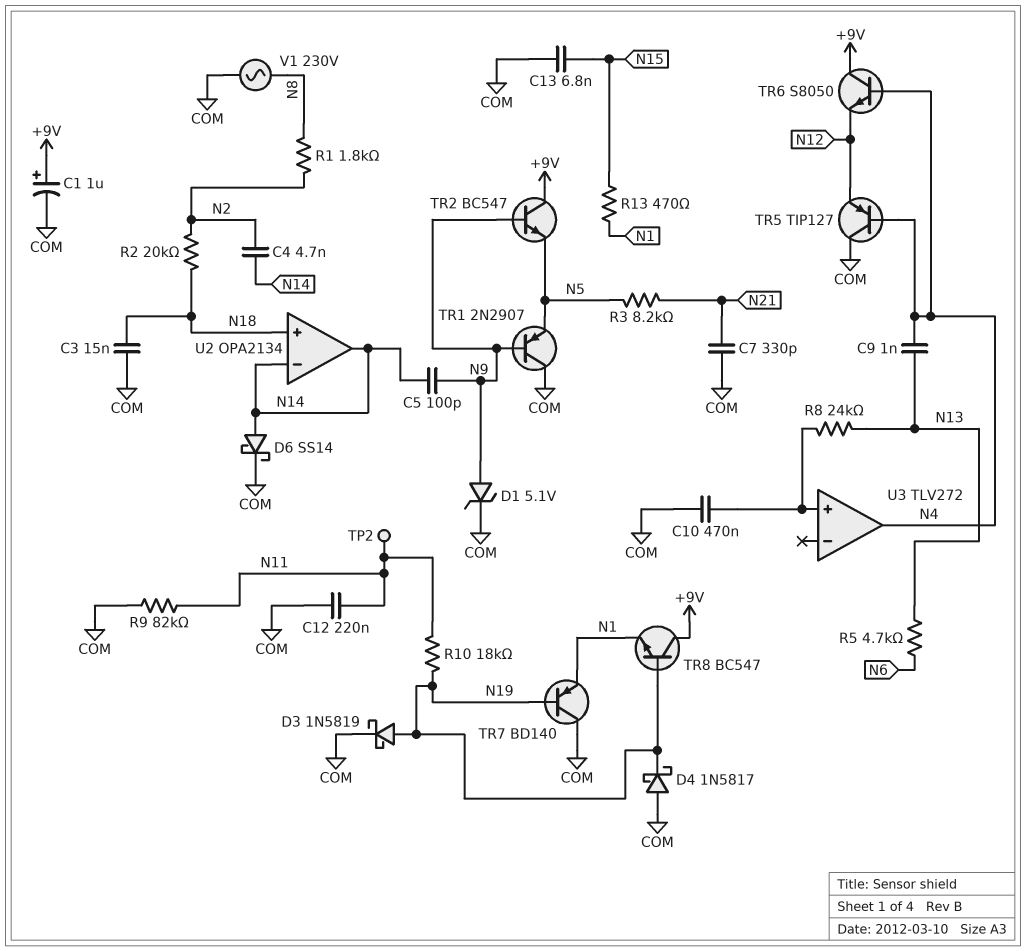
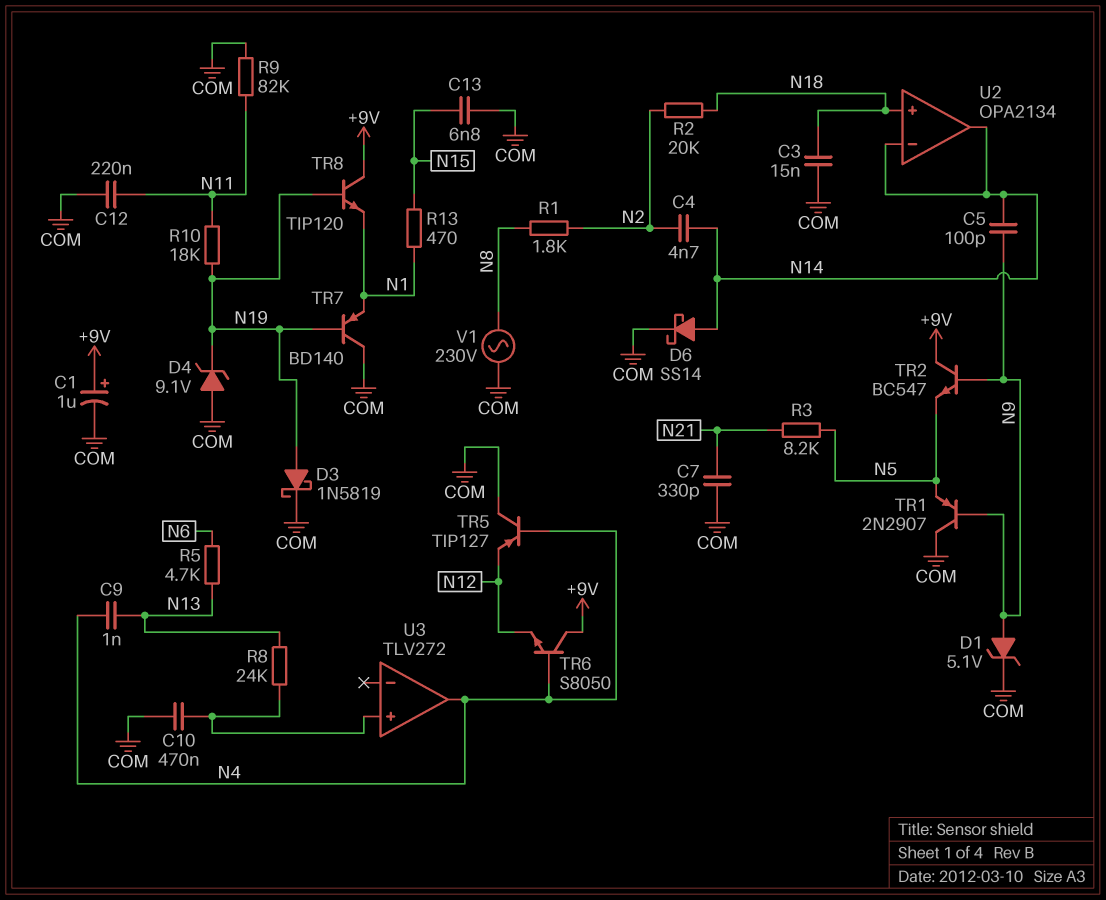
D4: schottky 1N5817 (A COM, K N19) -> zener 9.1V (A COM, K N19)
TP2: test point (N11) -> none
TR8: NPN BC547 (B N19, C +9V, E N1) -> NPN TIP120 (B N19, C +9V, E N1)

